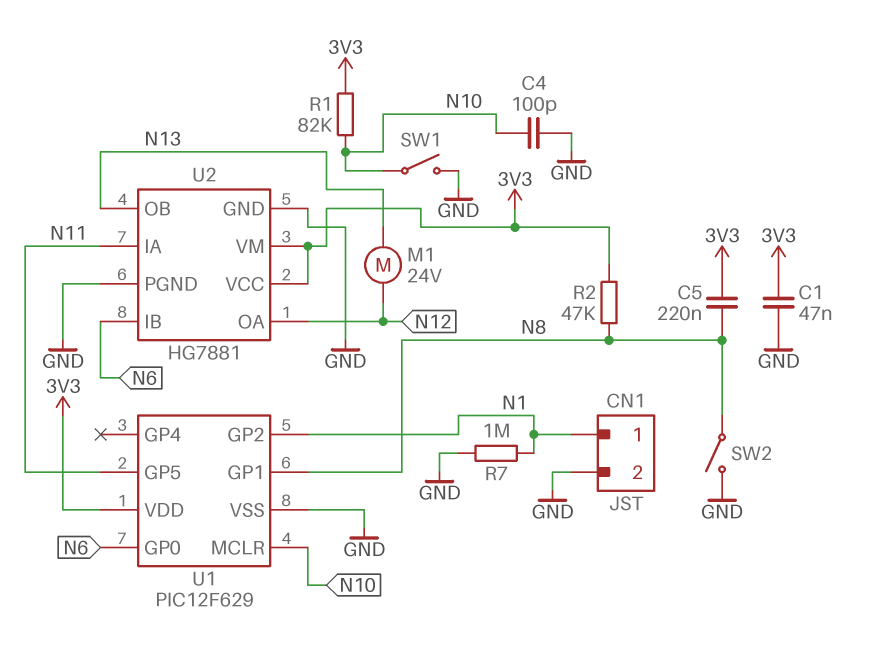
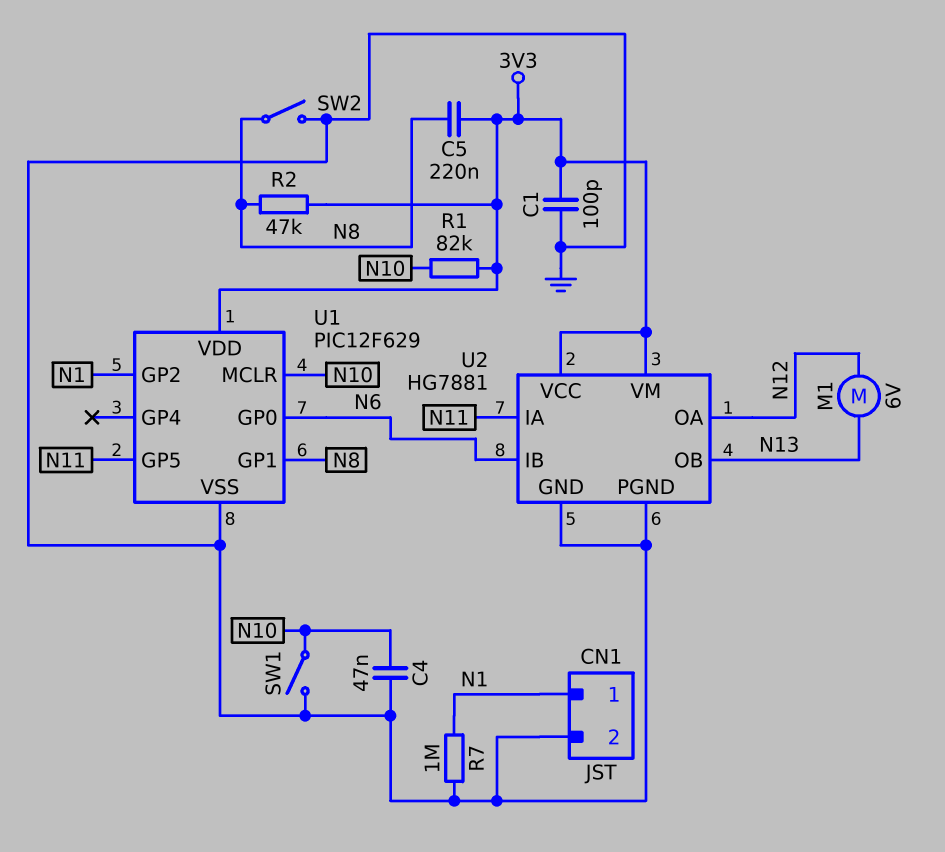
C1: 47nF (3V3, GND) -> 100pF (3V3, GND)
C4: 100pF (GND, N10) -> 47nF (GND, N10)
M1: motor 24V (N12, N13) -> motor 6V (N12, N13)

